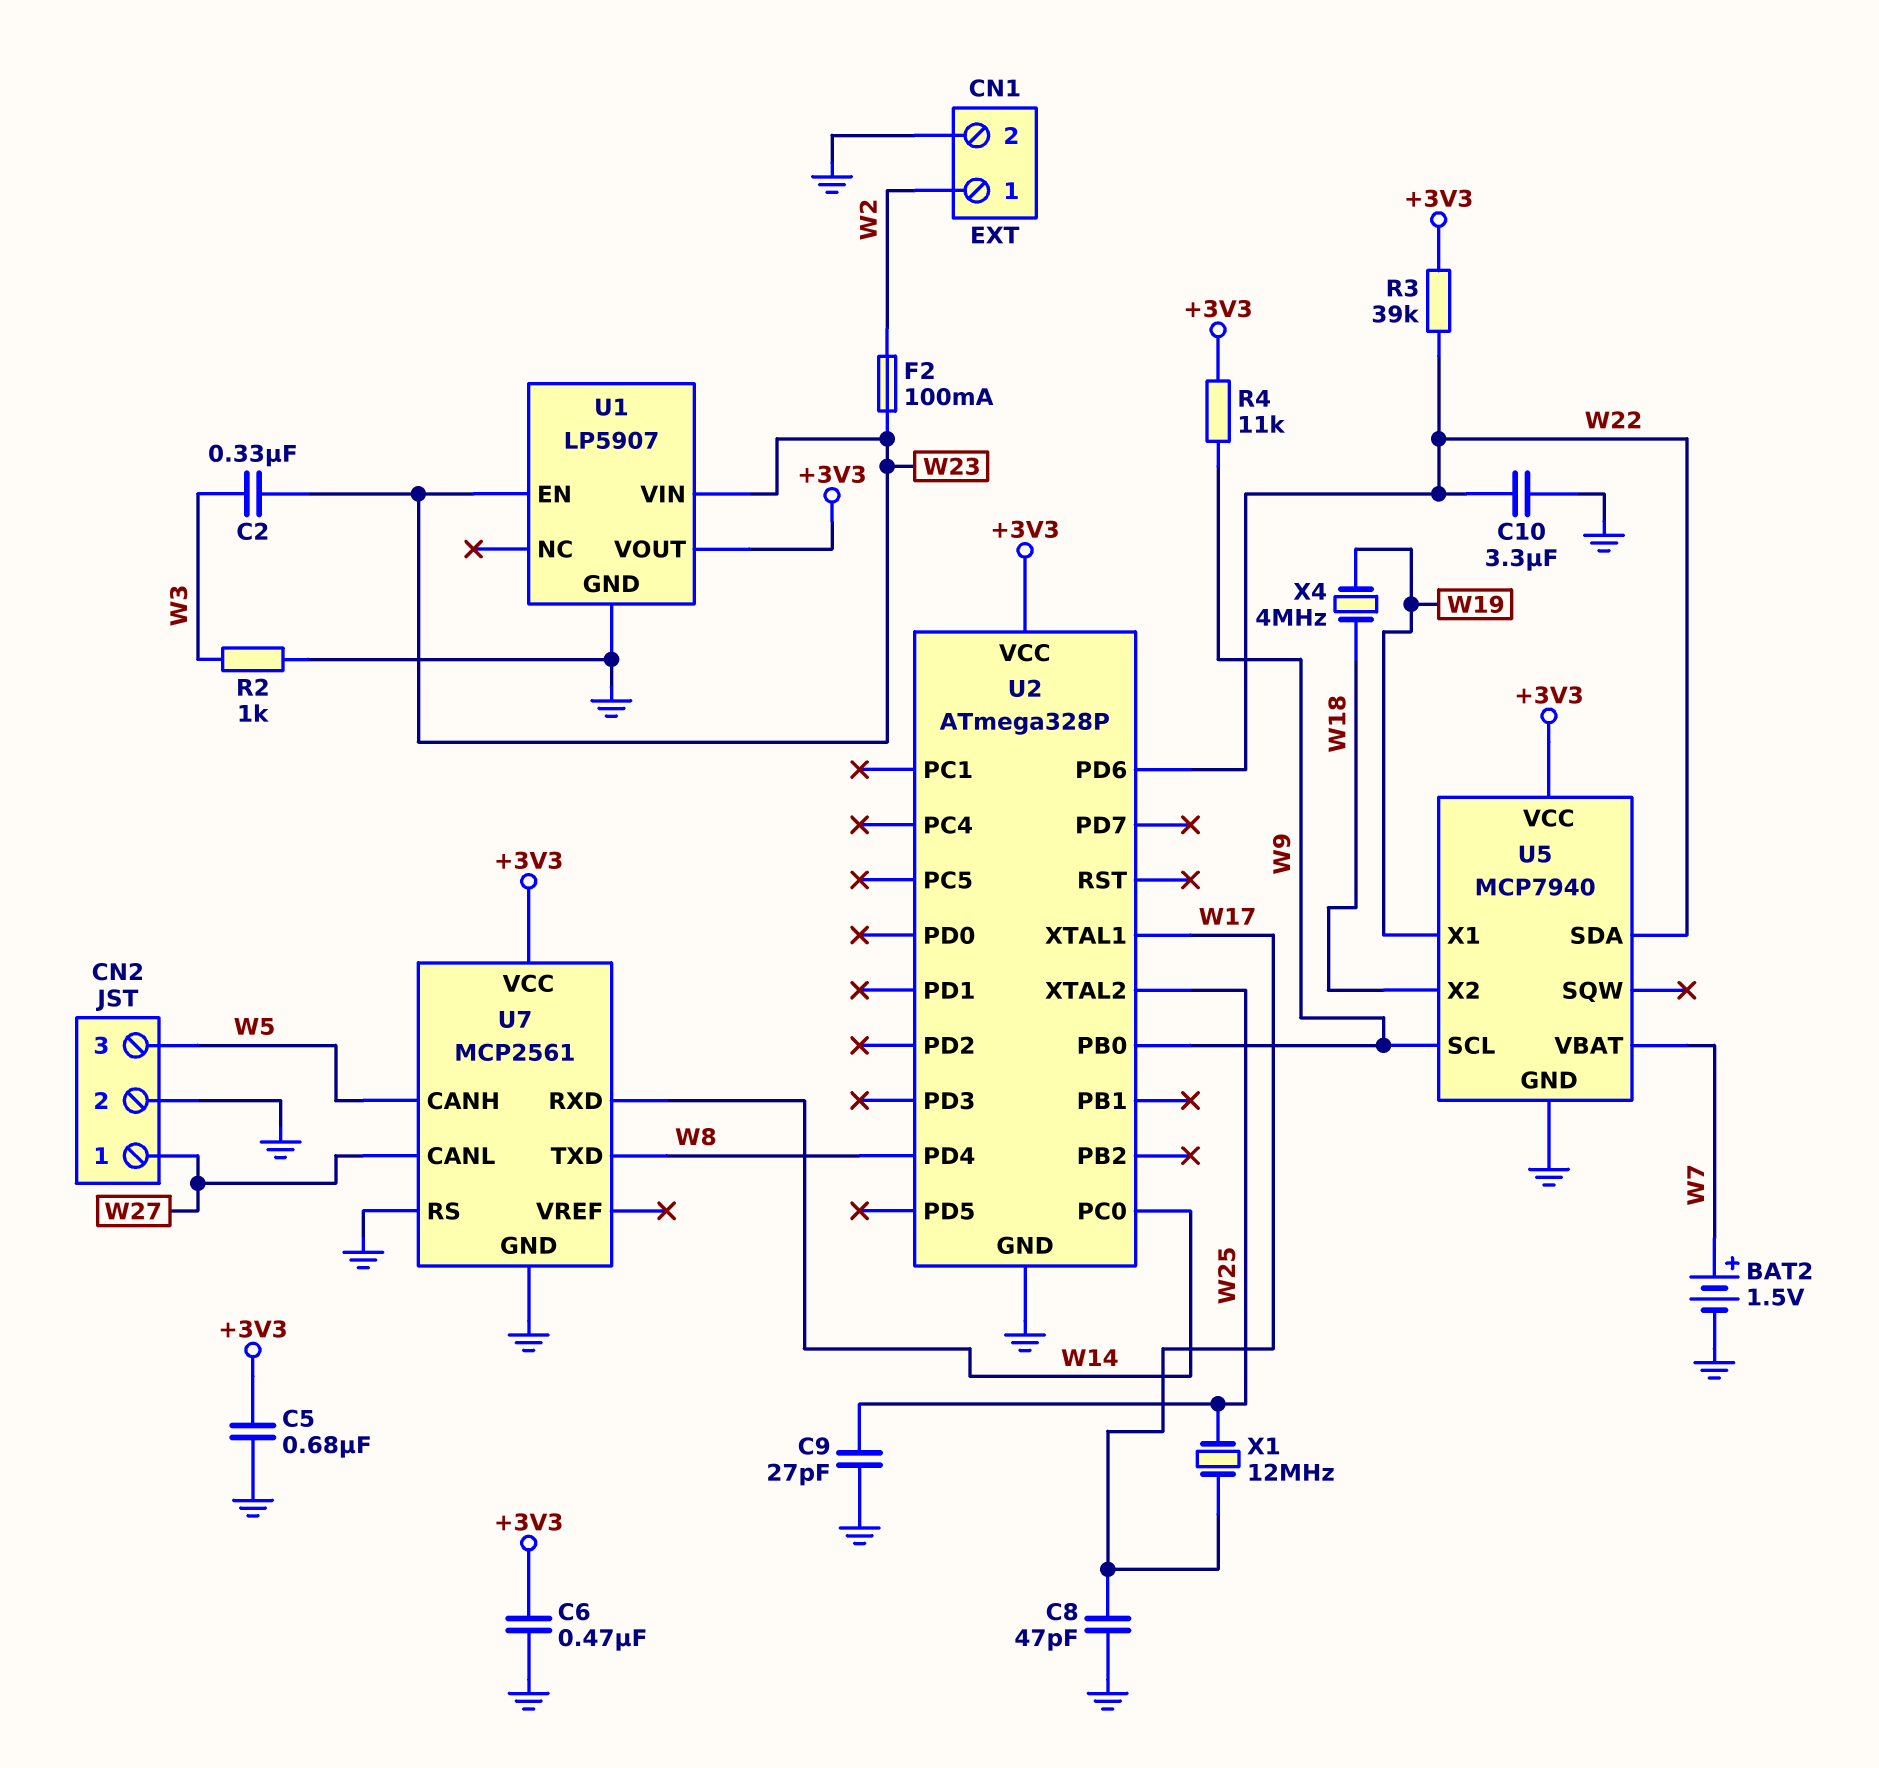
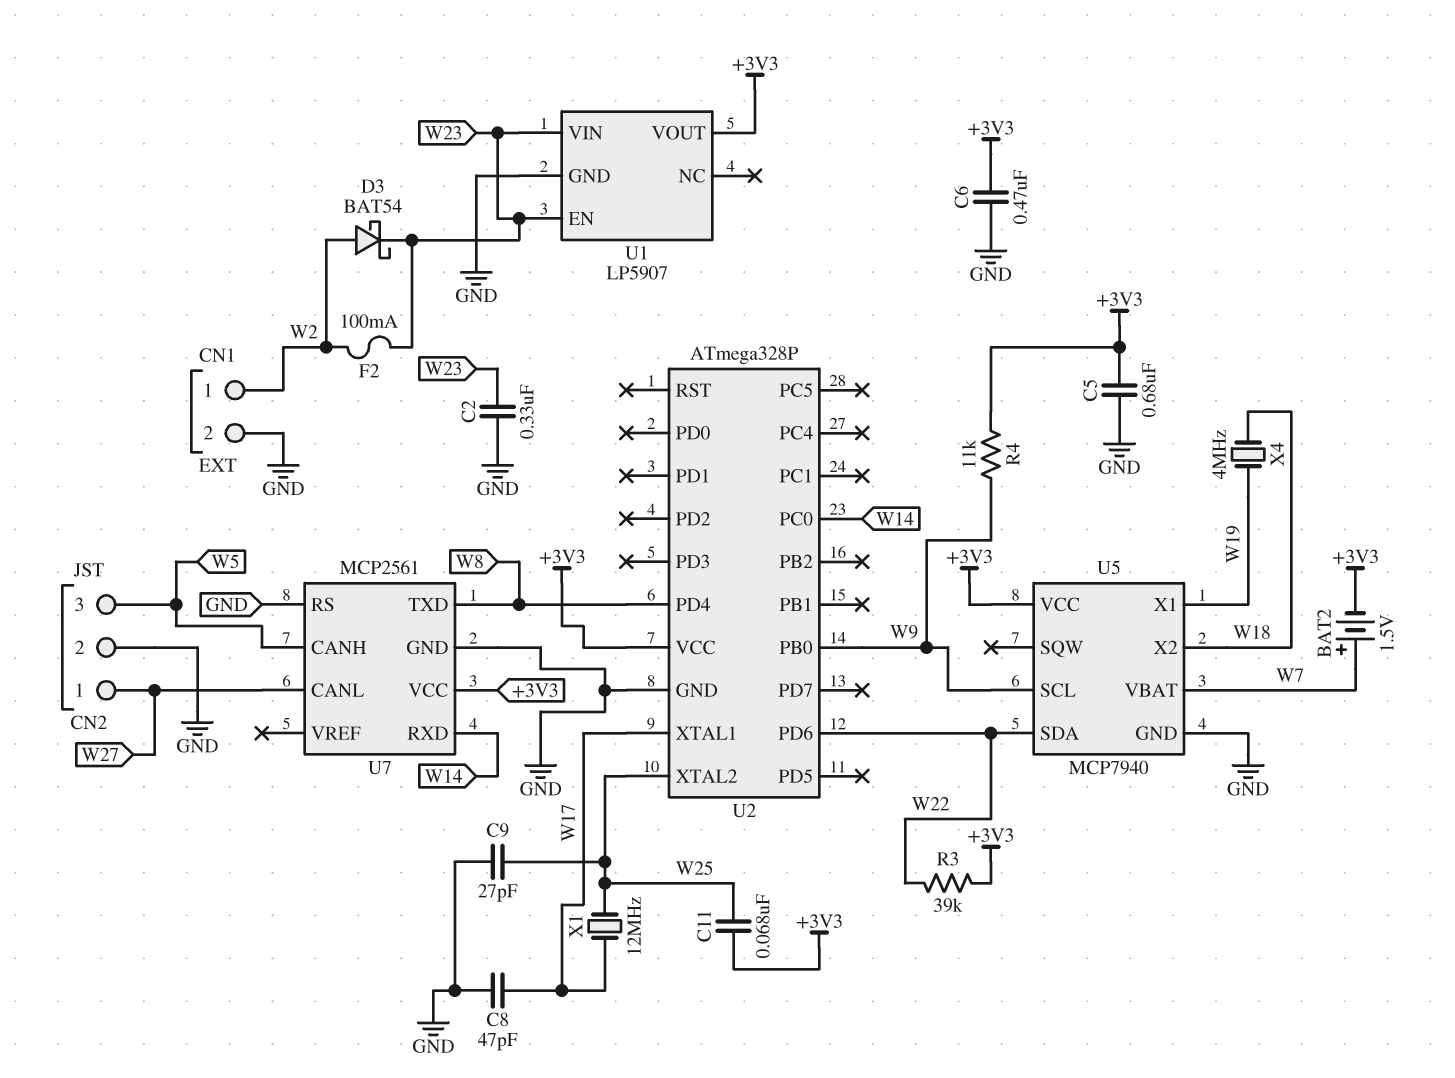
BAT2: 1.5V (plus W7, minus GND) -> 1.5V (plus W7, minus +3V3)
C2: 330nF (W3, W23) -> 330nF (GND, W23)
C10: 3.3uF (GND, W22) -> none
C11: none -> 68nF (+3V3, W25)
D3: none -> schottky BAT54 (A W2, K W23)
R2: 1k (GND, W3) -> none

